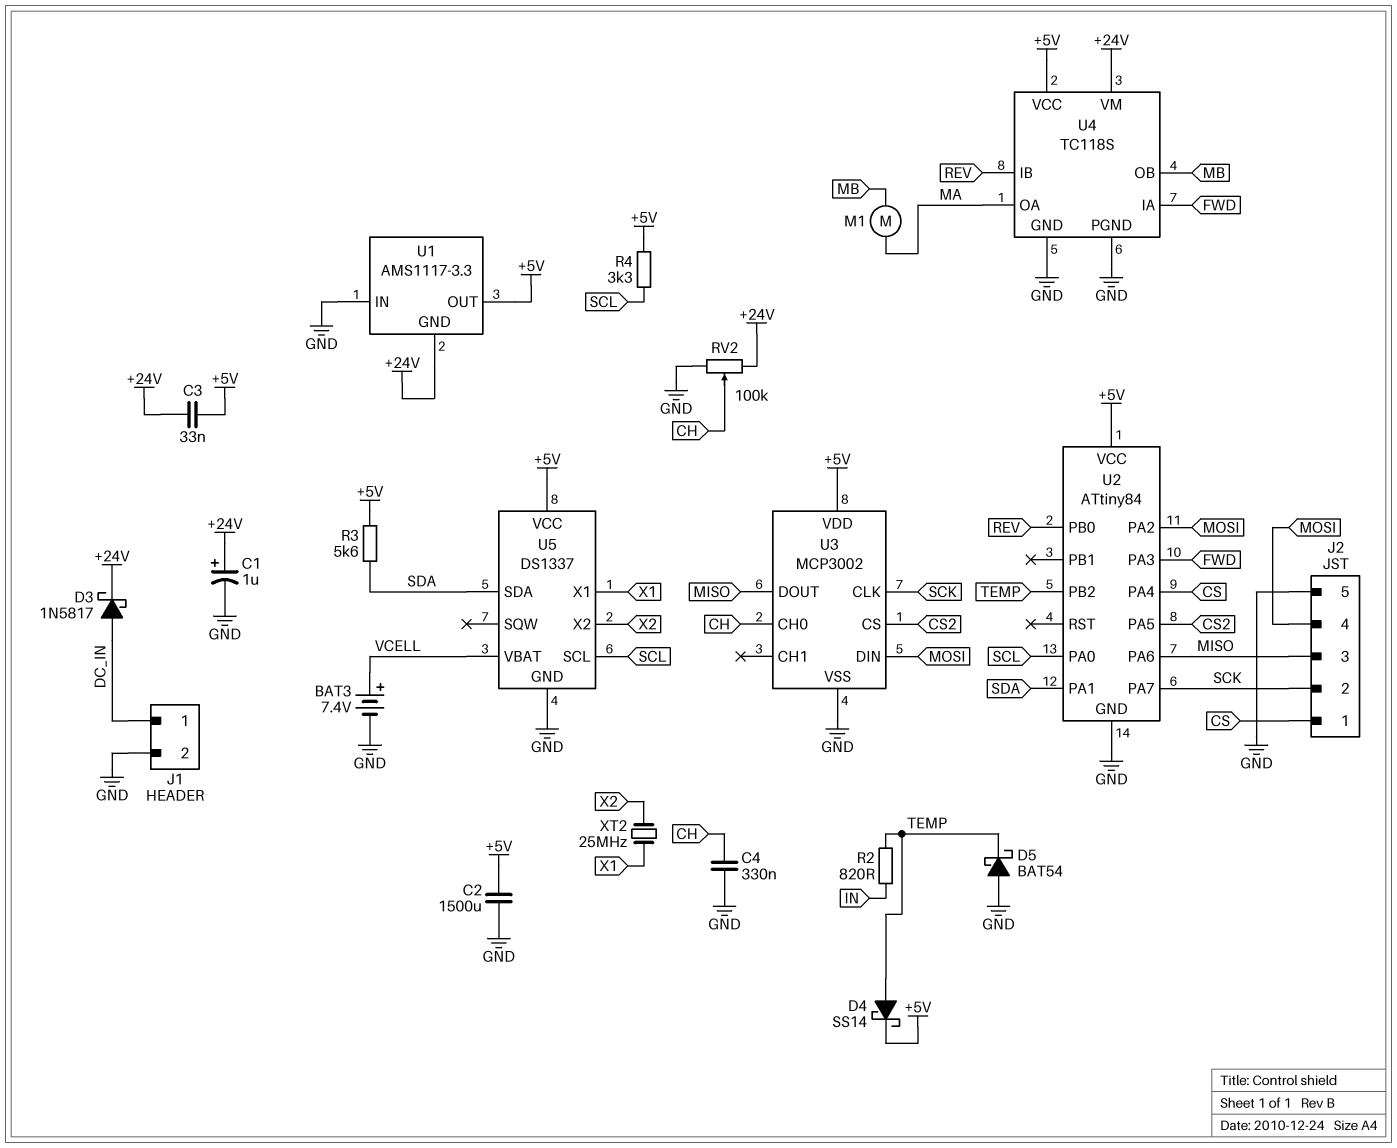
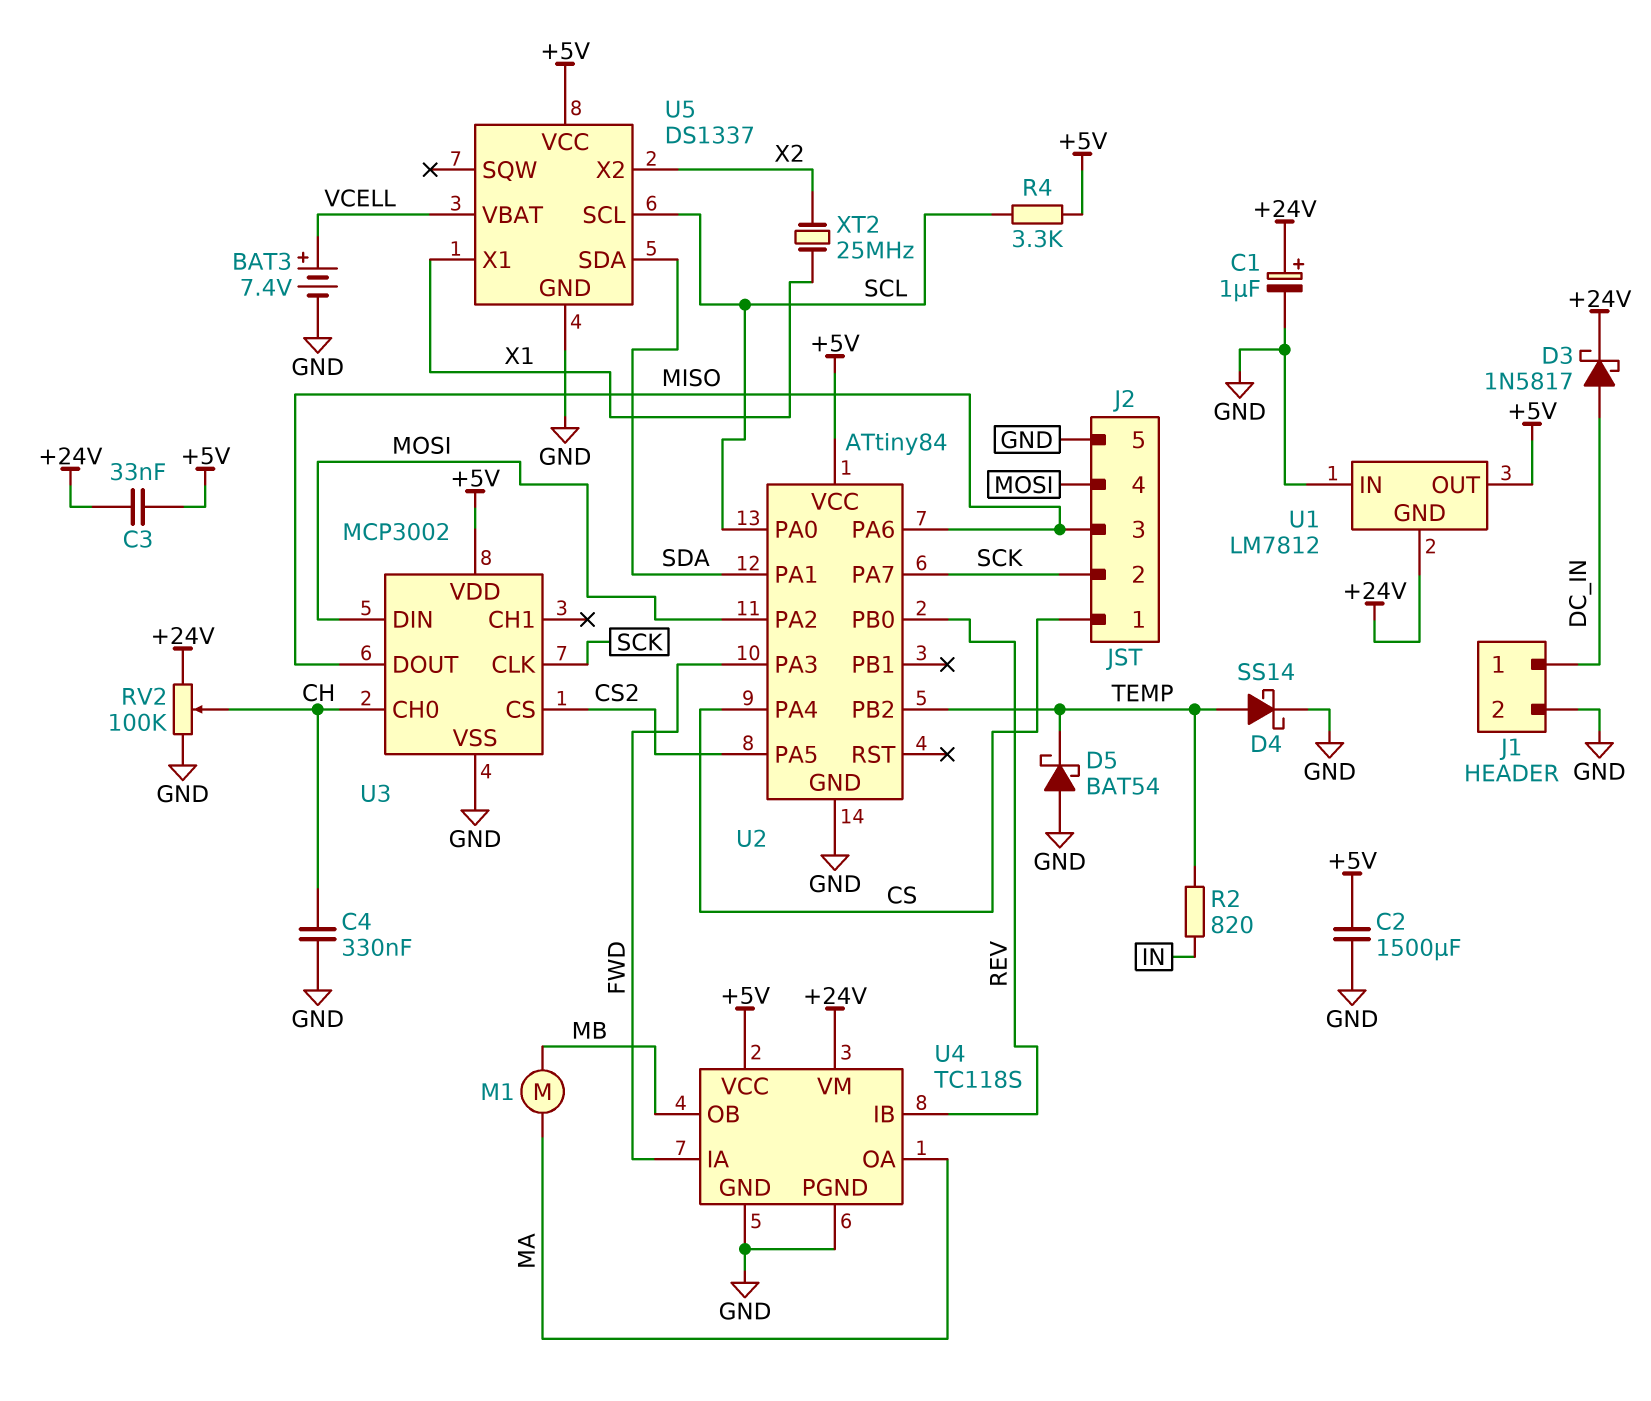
D4: schottky SS14 (A TEMP, K +5V) -> schottky SS14 (A TEMP, K GND)
R3: 5.6k (+5V, SDA) -> none
U1: AMS1117-3.3 -> LM7812

